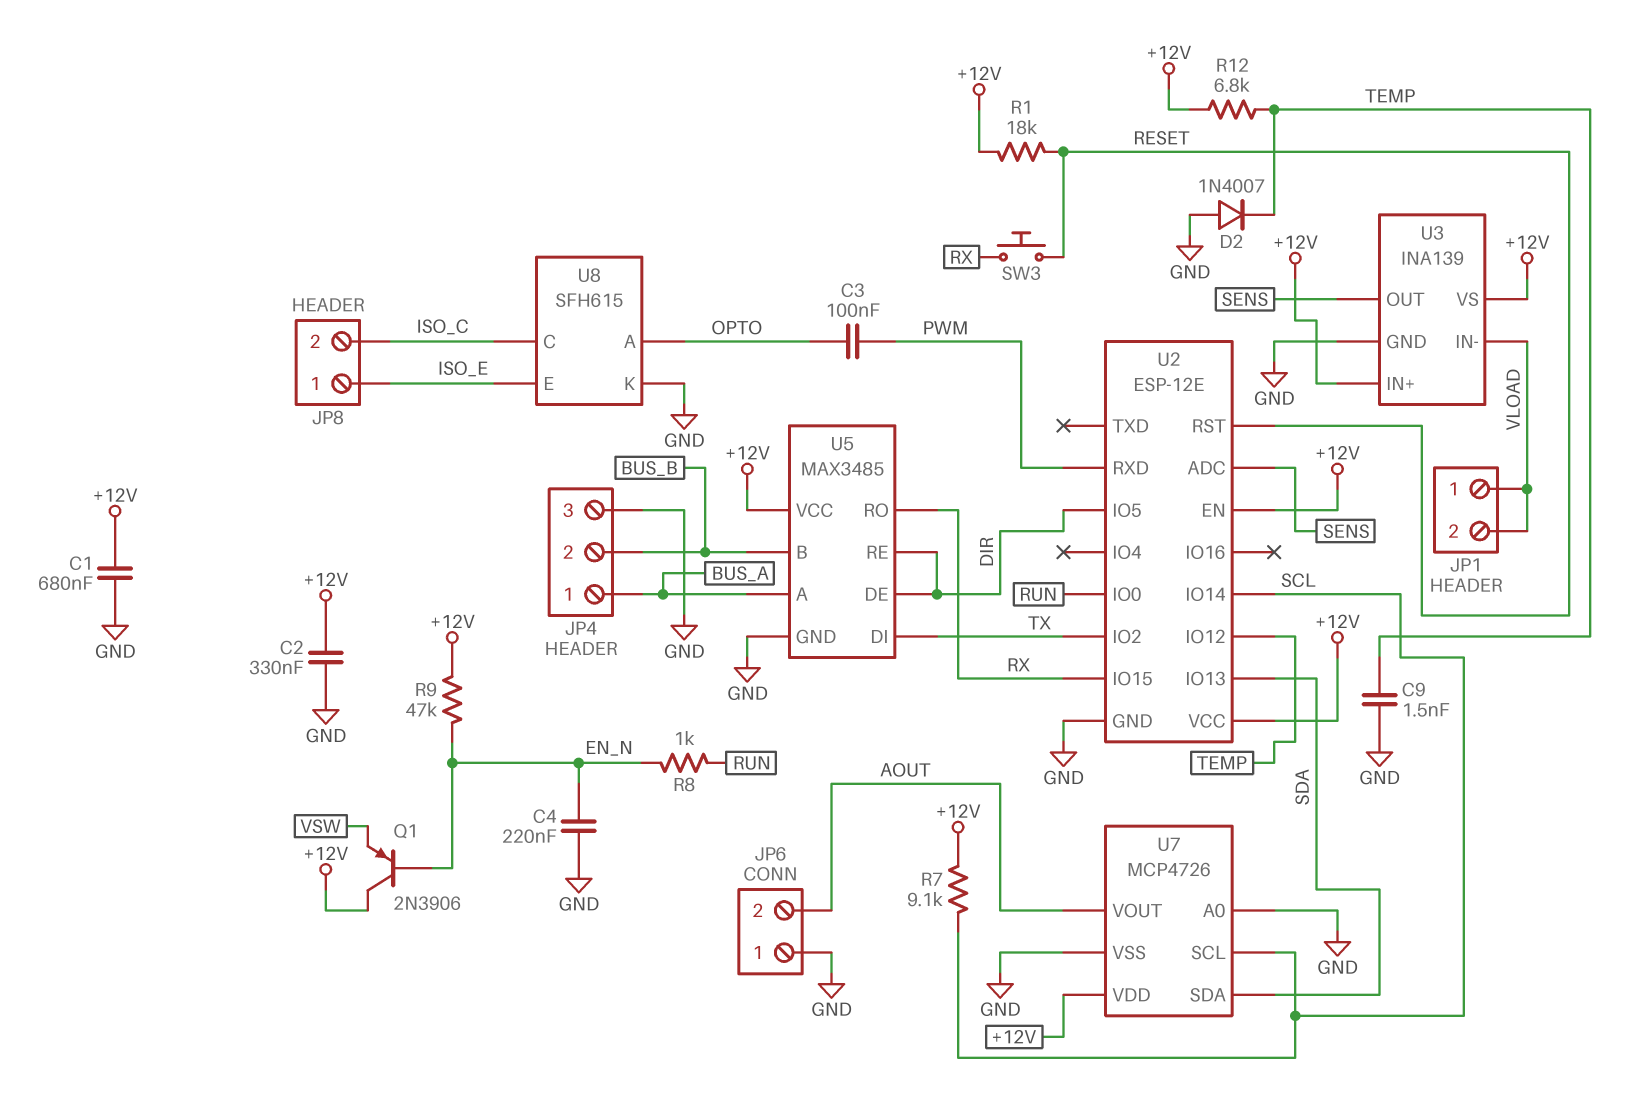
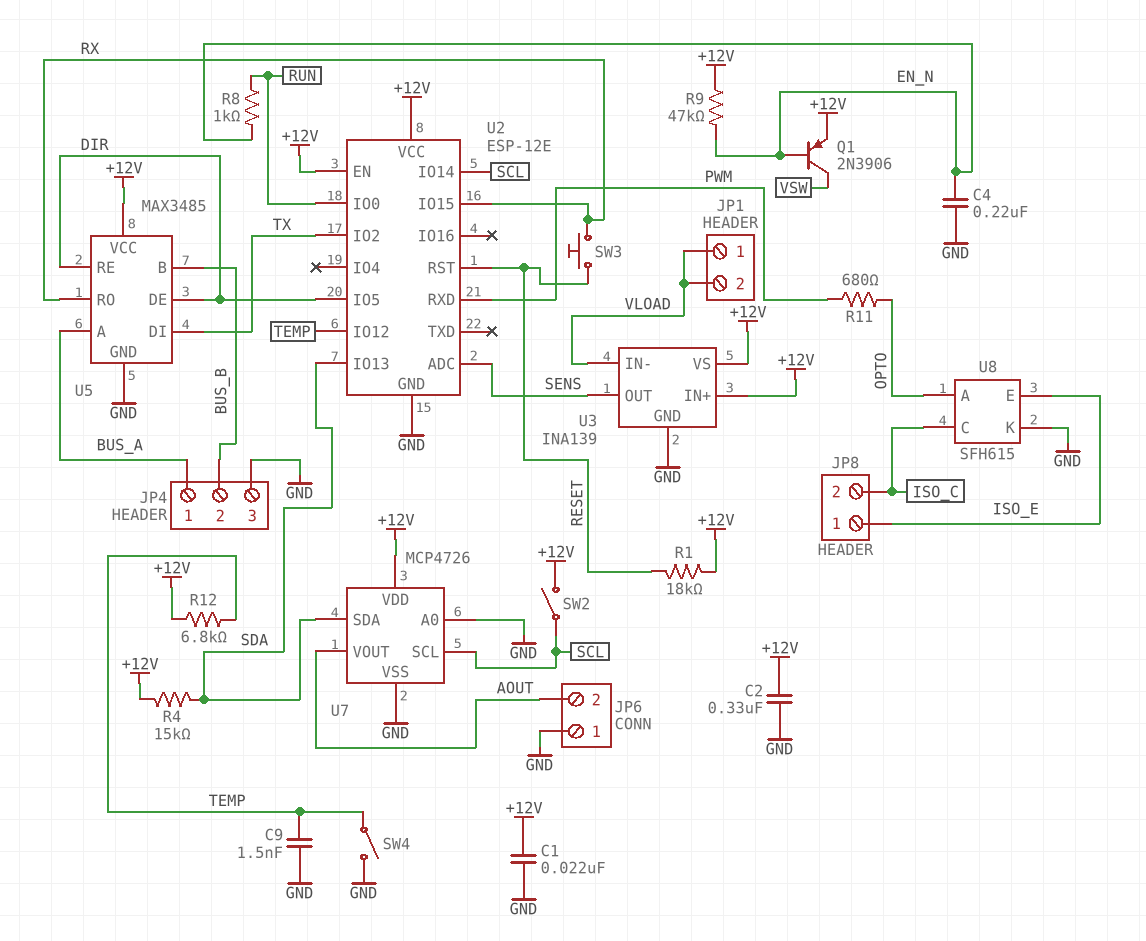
C1: 680nF (+12V, GND) -> 22nF (+12V, GND)
C3: 100nF (OPTO, PWM) -> none
D2: diode 1N4007 (A GND, K TEMP) -> none
Q1: PNP 2N3906 (B EN_N, C +12V, E VSW) -> PNP 2N3906 (B EN_N, C VSW, E +12V)
R4: none -> 15k (+12V, SDA)
R7: 9.1k (+12V, SCL) -> none
R11: none -> 680 (OPTO, PWM)
SW2: none -> switch (+12V, SCL)
SW4: none -> switch (GND, TEMP)

